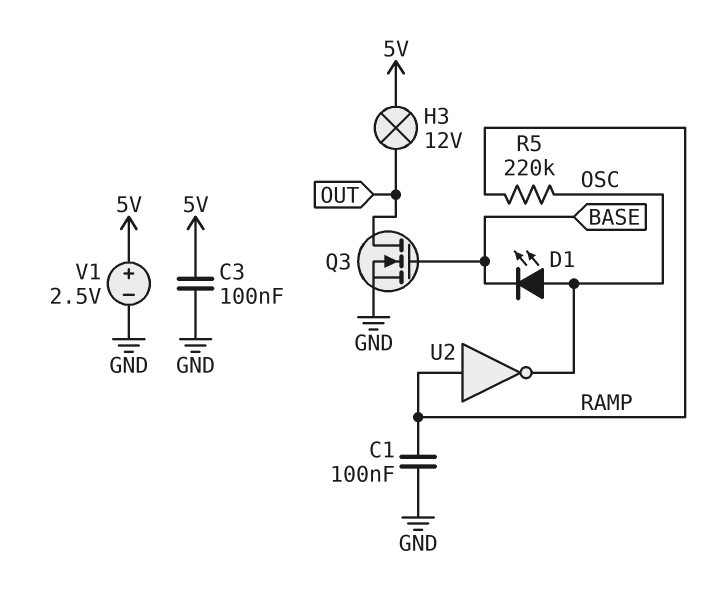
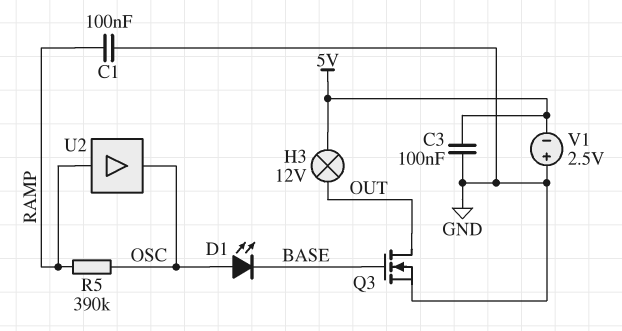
R5: 220k (OSC, RAMP) -> 390k (OSC, RAMP)
U2: NOT (in RAMP, out OSC) -> buffer (in RAMP, out OSC)
V1: 2.5V (plus 5V, minus GND) -> 2.5V (plus GND, minus 5V)

